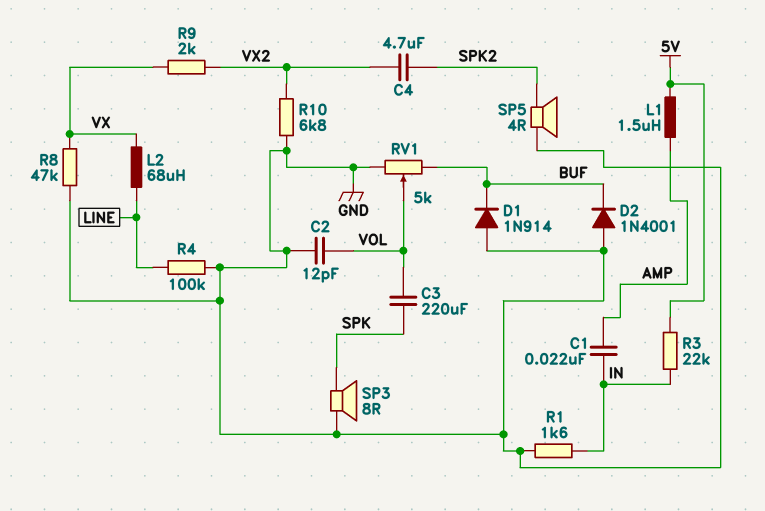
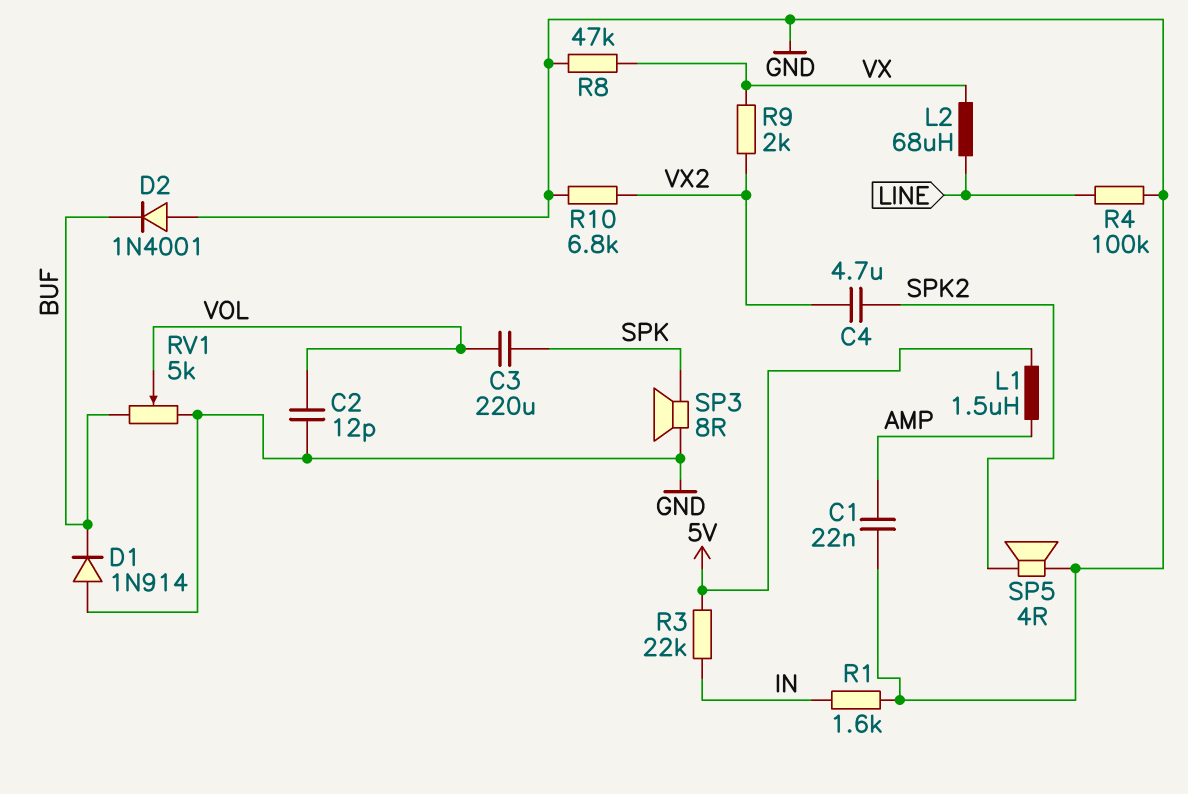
C1: 22nF (AMP, IN) -> 22nF (AMP, GND)

